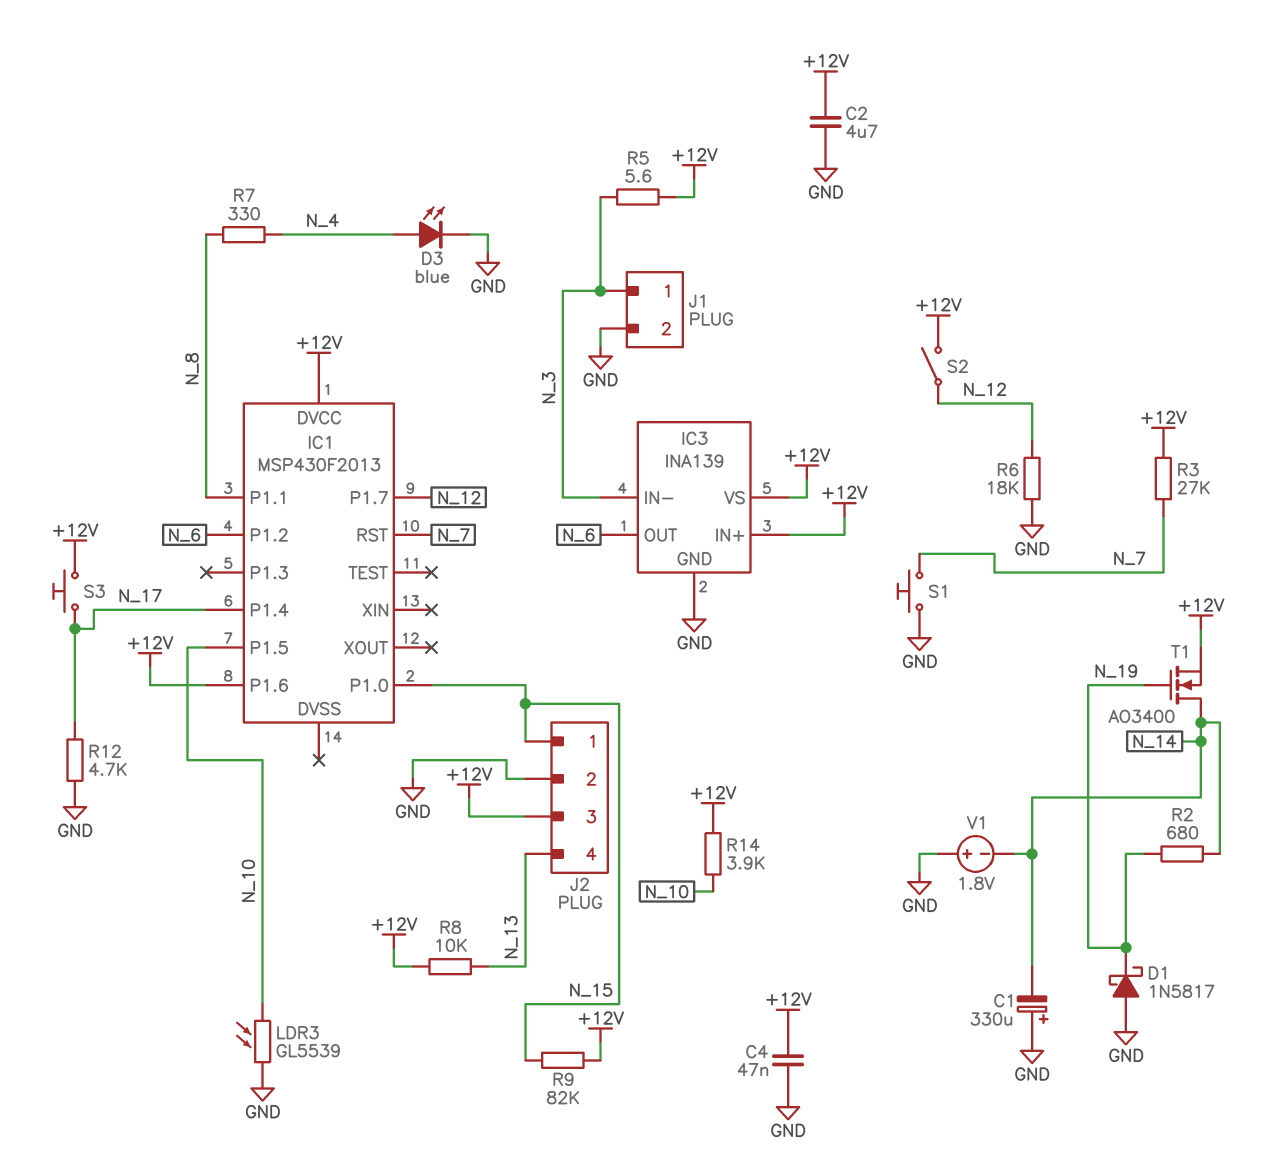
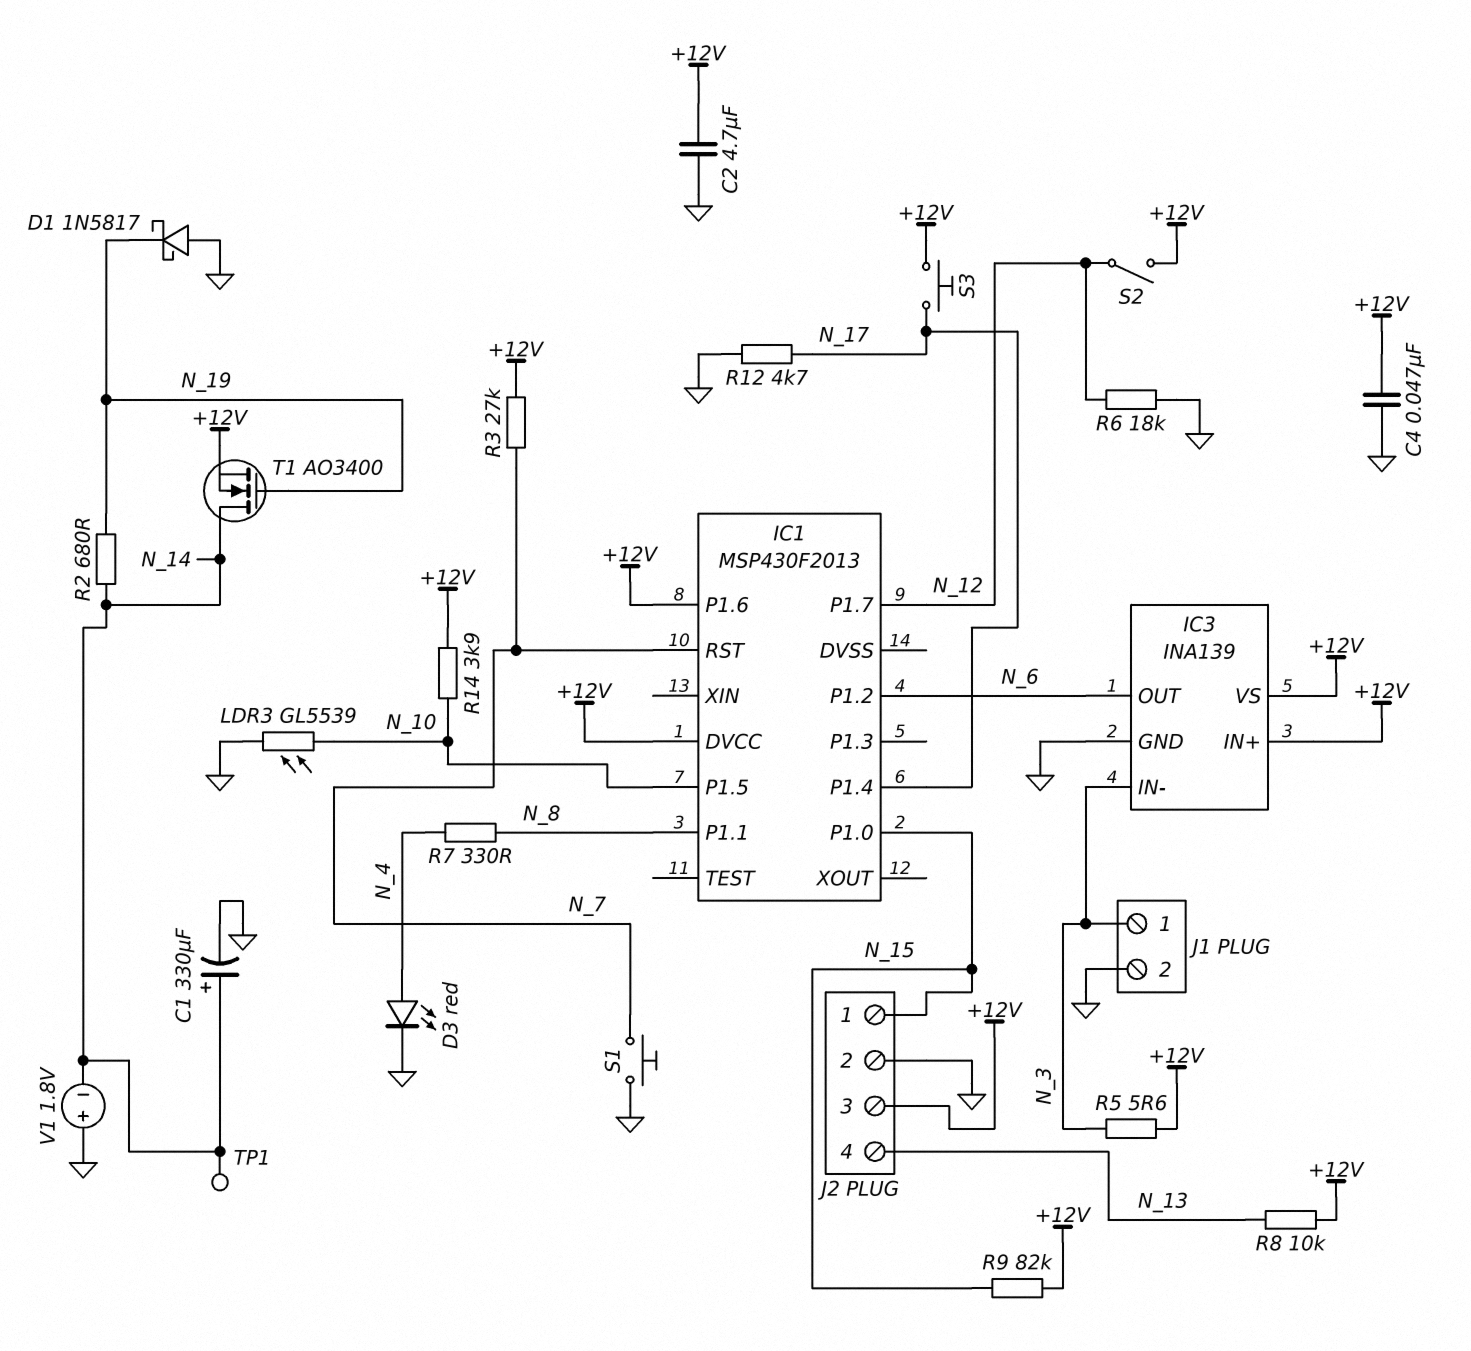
C1: 330uF (plus GND, minus N_14) -> 330uF (plus N_14, minus GND)
D3: LED blue (A N_4, K GND) -> LED red (A N_4, K GND)
TP1: none -> test point (N_14)

